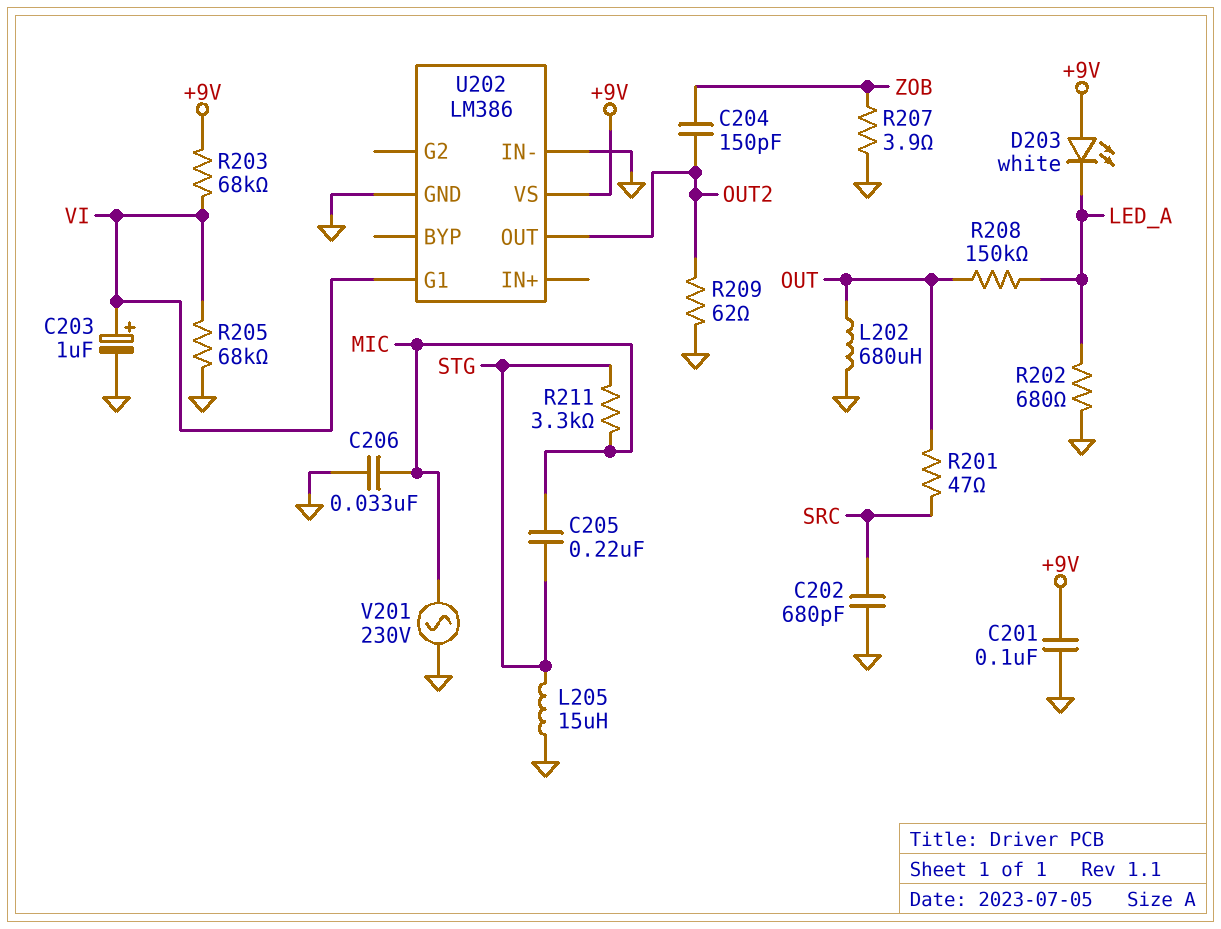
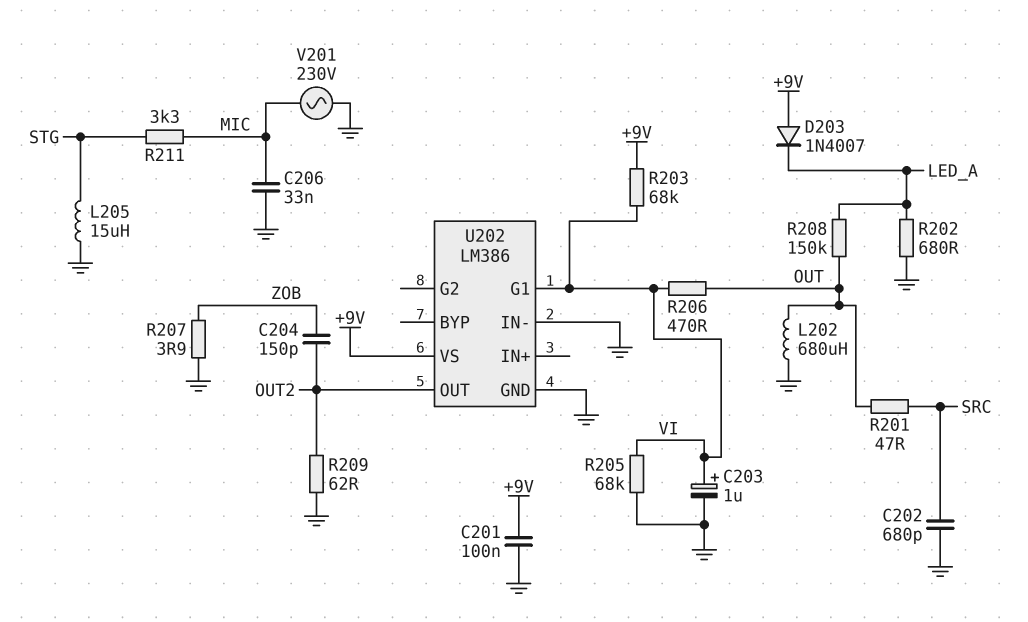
C205: 220nF (MIC, STG) -> none
D203: LED white (A +9V, K LED_A) -> diode 1N4007 (A +9V, K LED_A)
R206: none -> 470 (OUT, VI)

